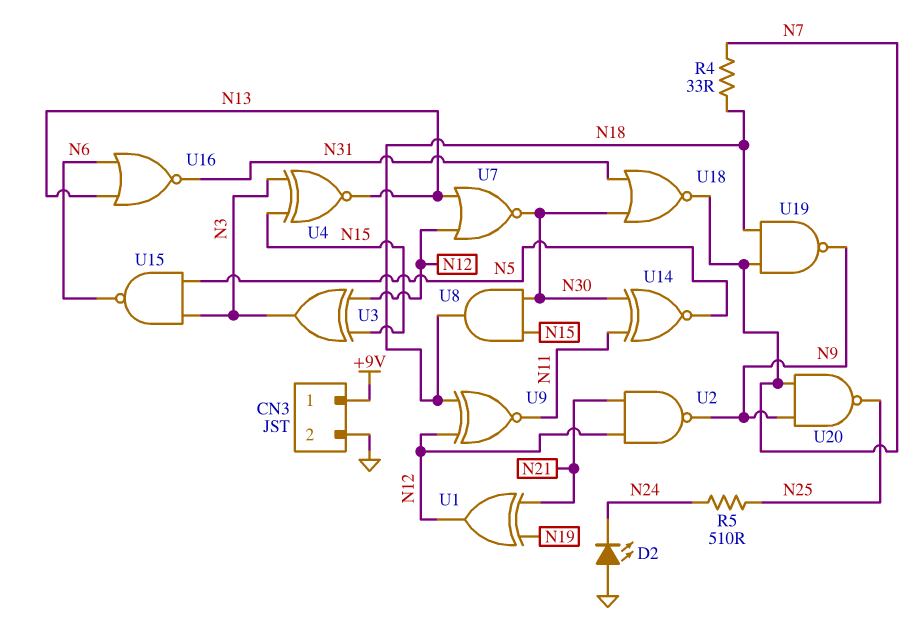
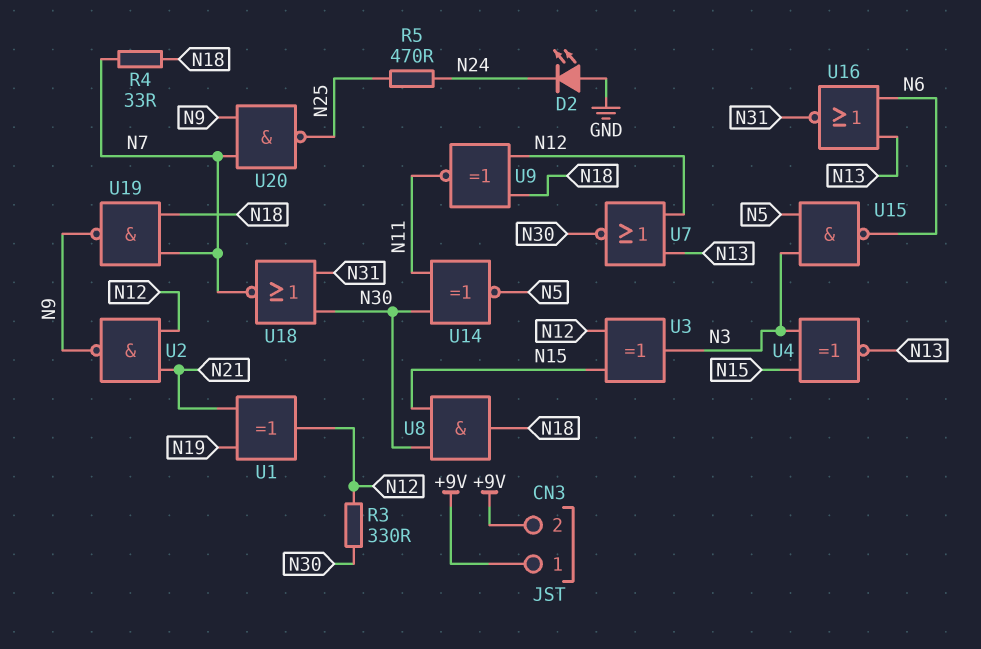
CN3 pin 2: GND -> +9V
R3: none -> 330 (N12, N30)
R5: 510 (N24, N25) -> 470 (N24, N25)

